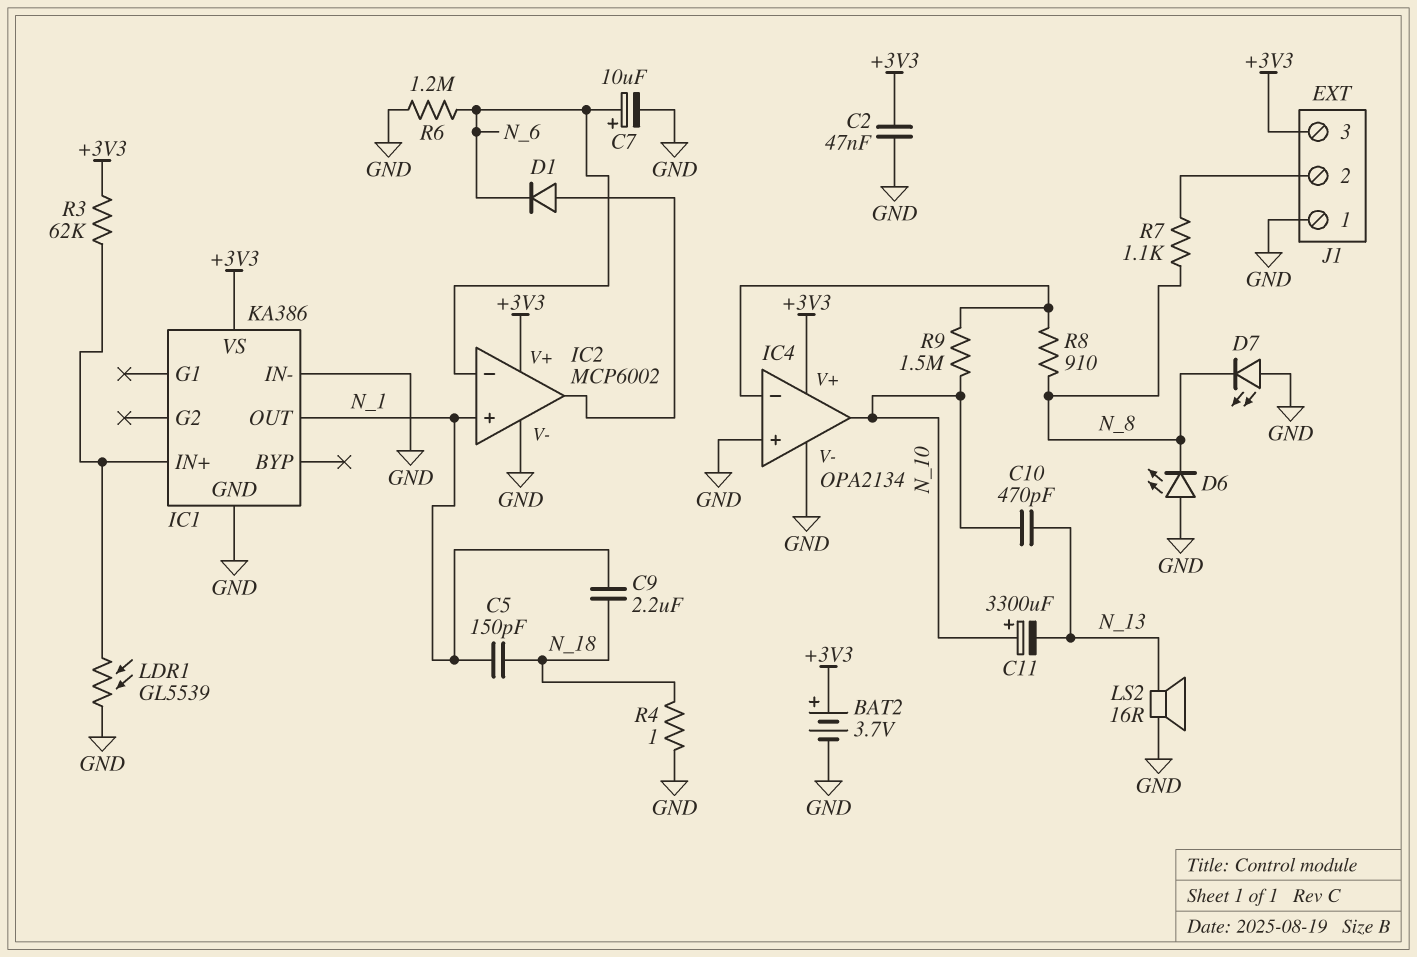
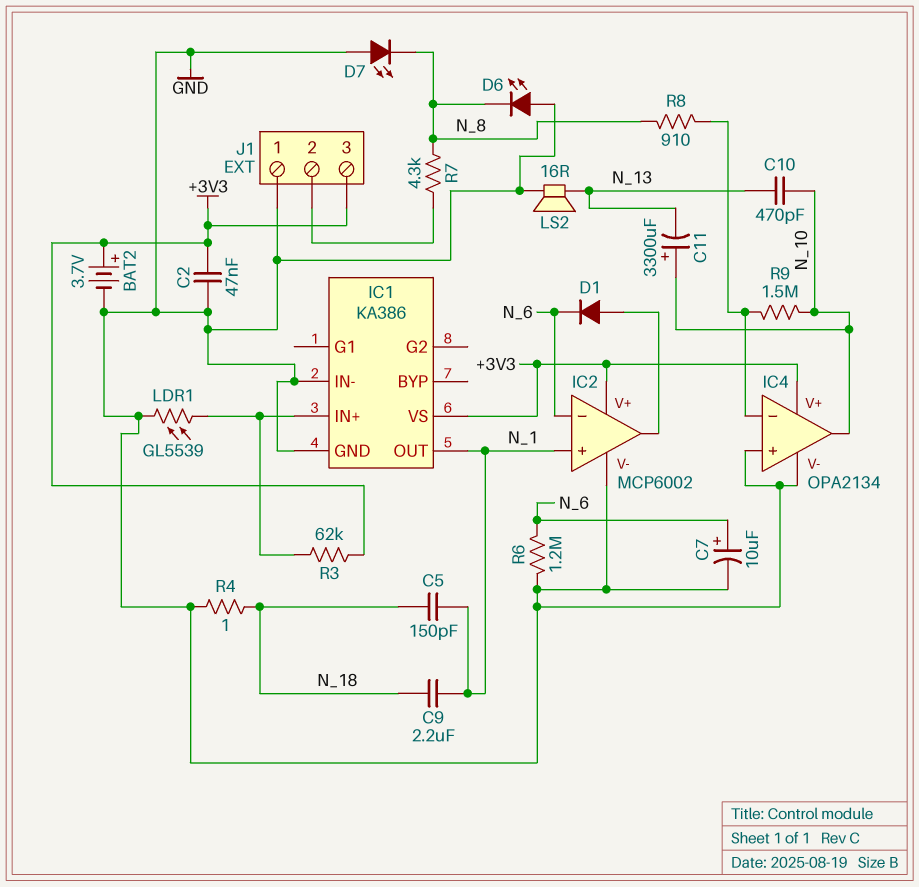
R7: 1.1k (J1/2, N_8) -> 4.3k (J1/2, N_8)

